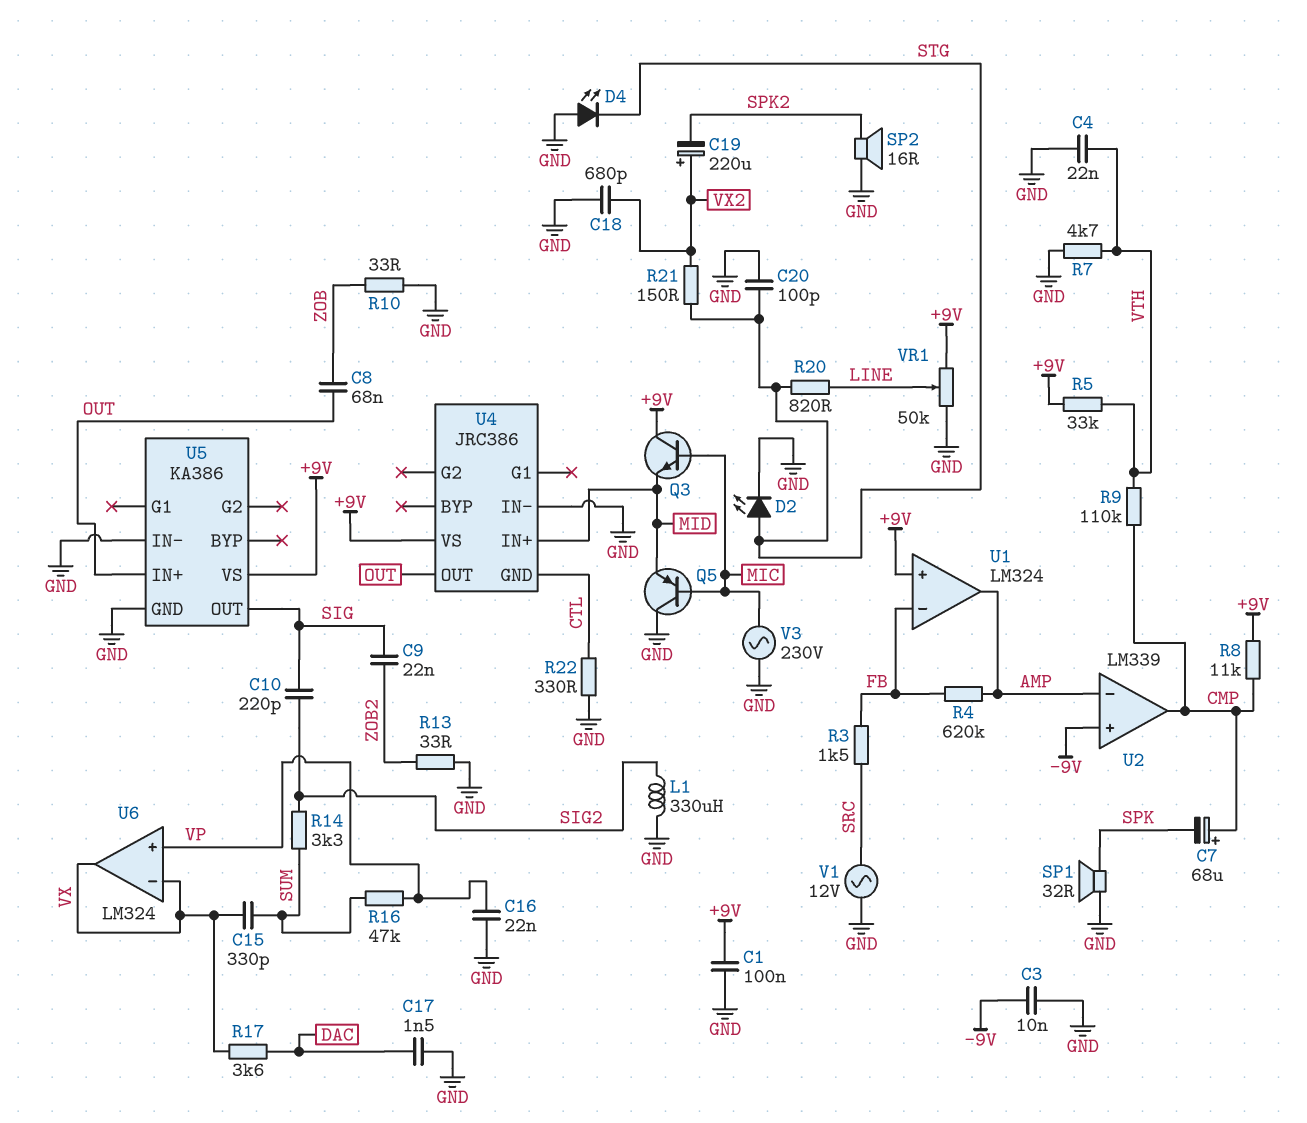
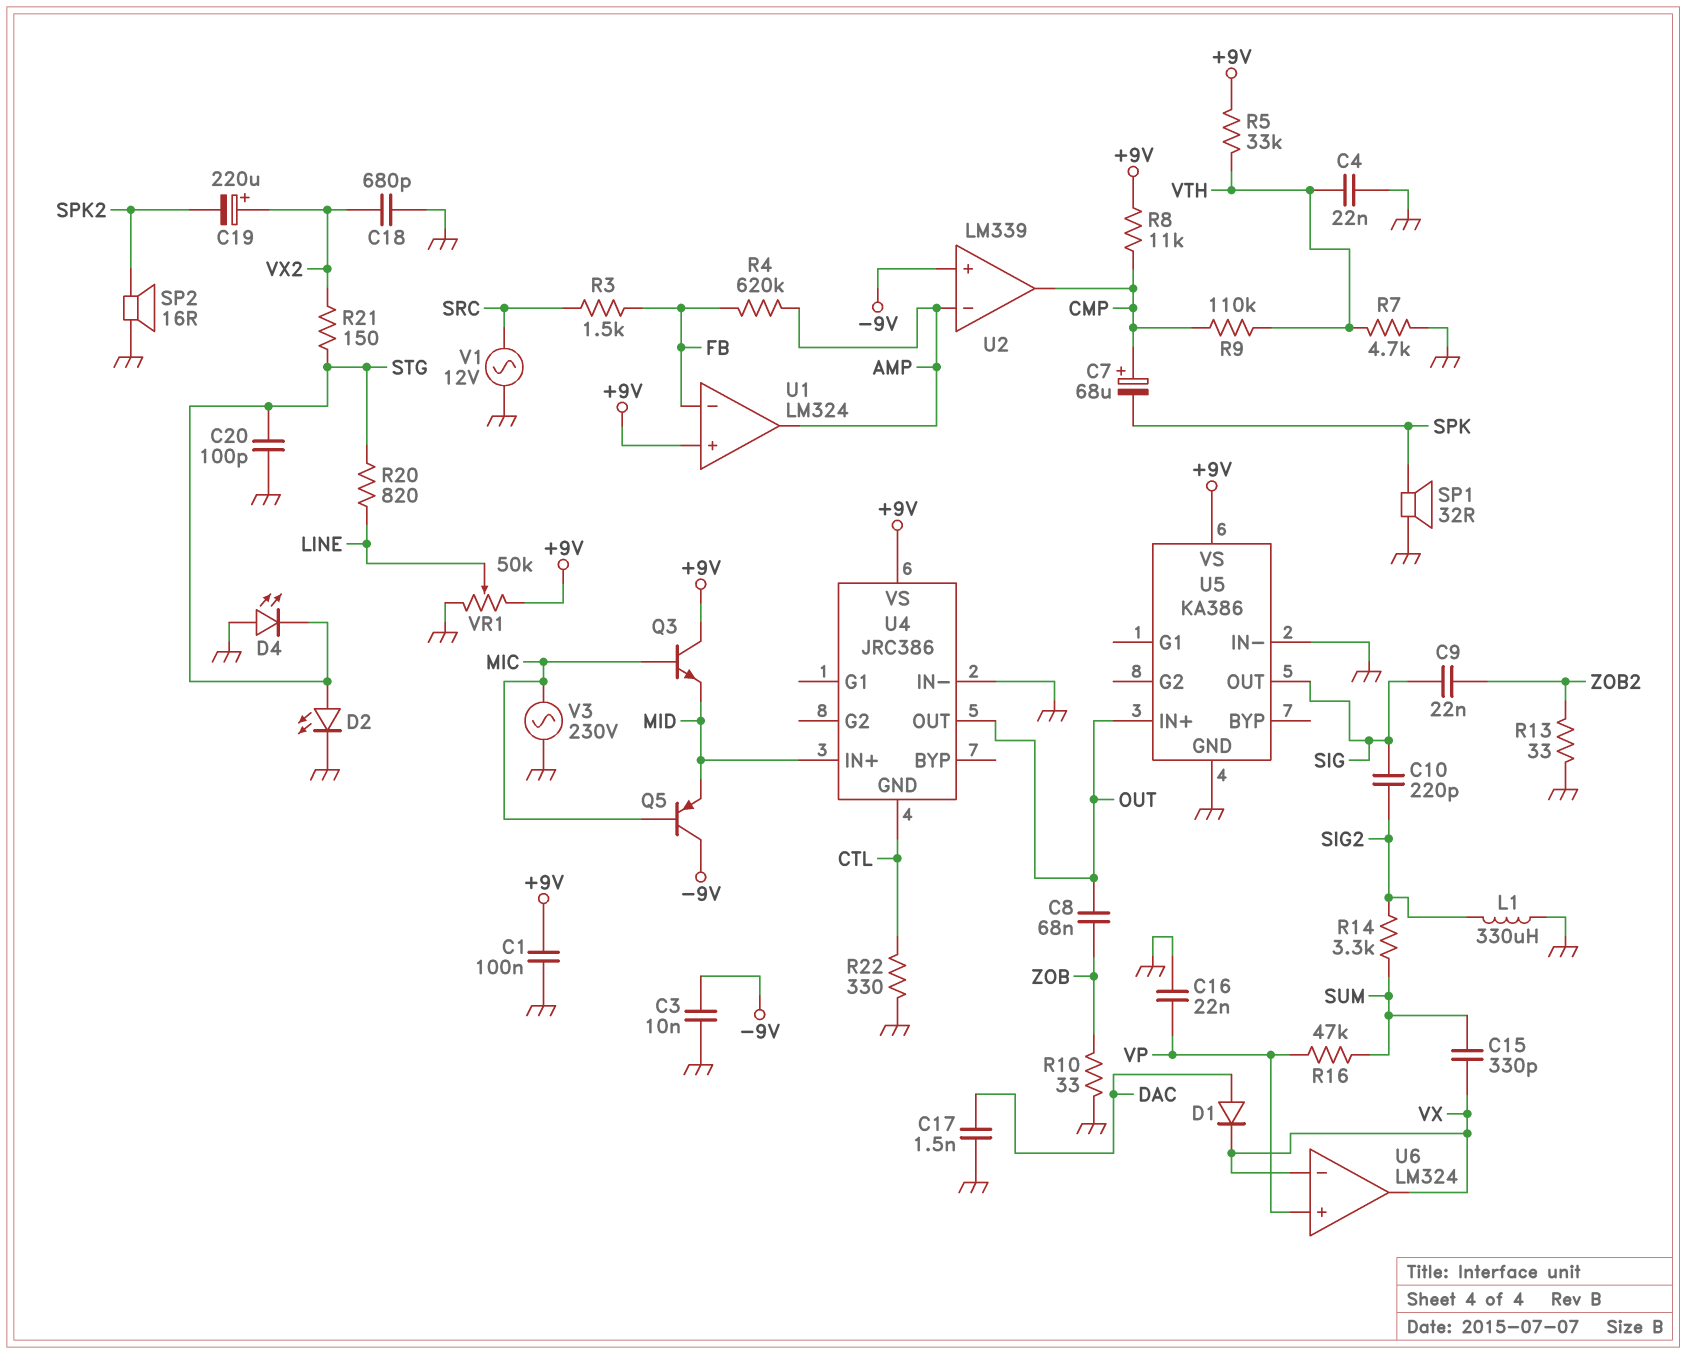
D1: none -> diode (A DAC, K VX)
Q5: PNP (B MIC, C GND, E MID) -> PNP (B MIC, C -9V, E MID)
R17: 3.6k (DAC, VX) -> none

